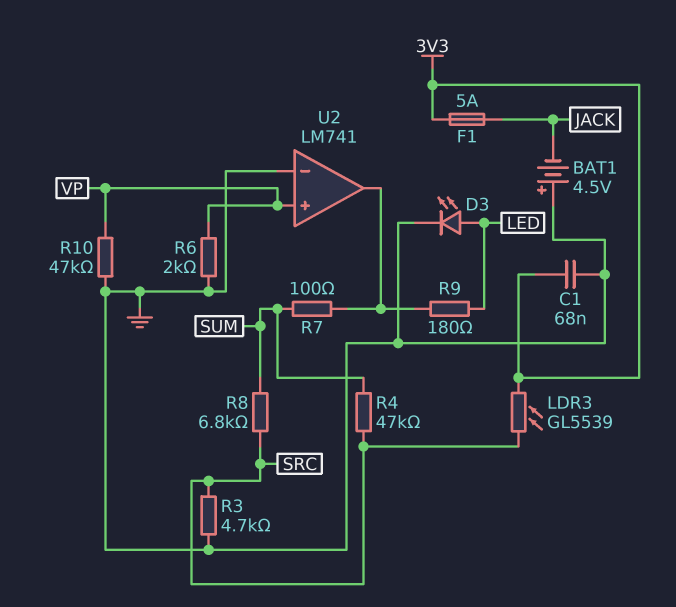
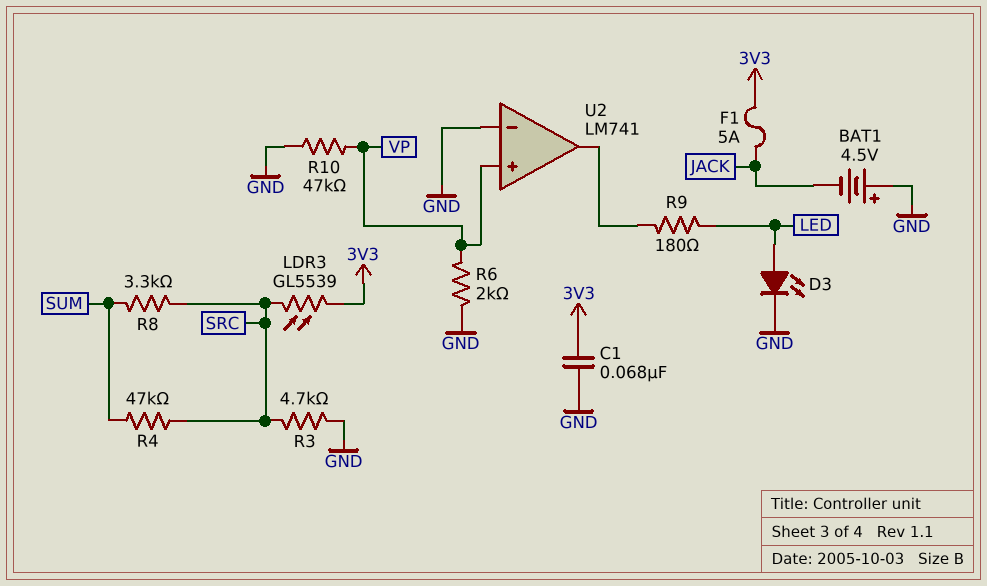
R7: 100 (SUM, U2/out) -> none
R8: 6.8k (SRC, SUM) -> 3.3k (SRC, SUM)

